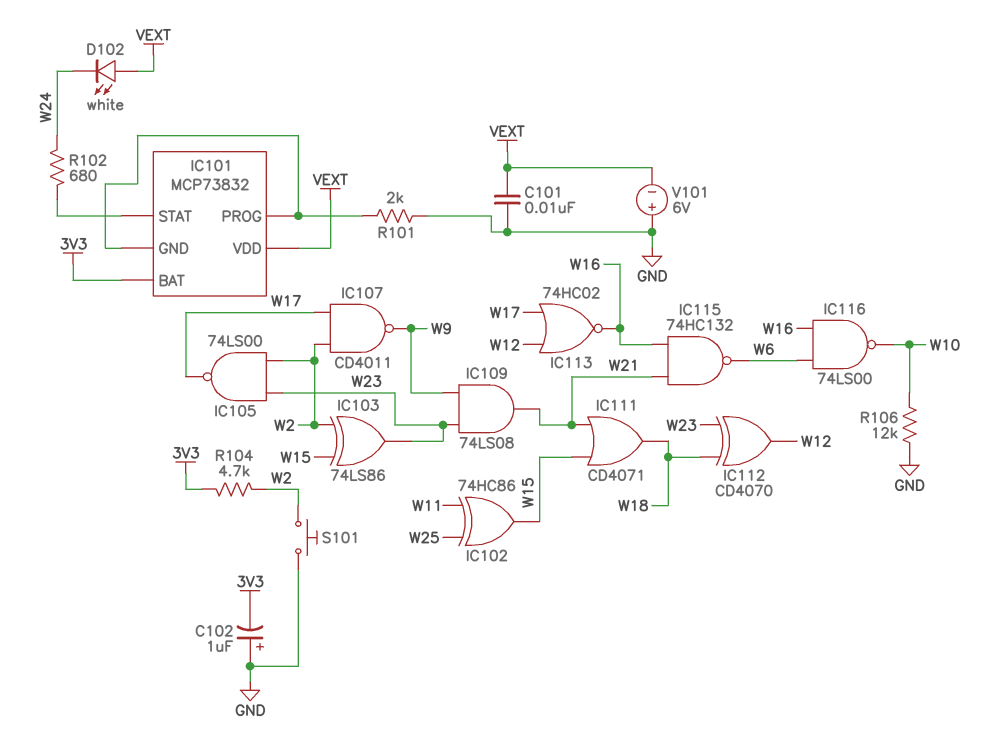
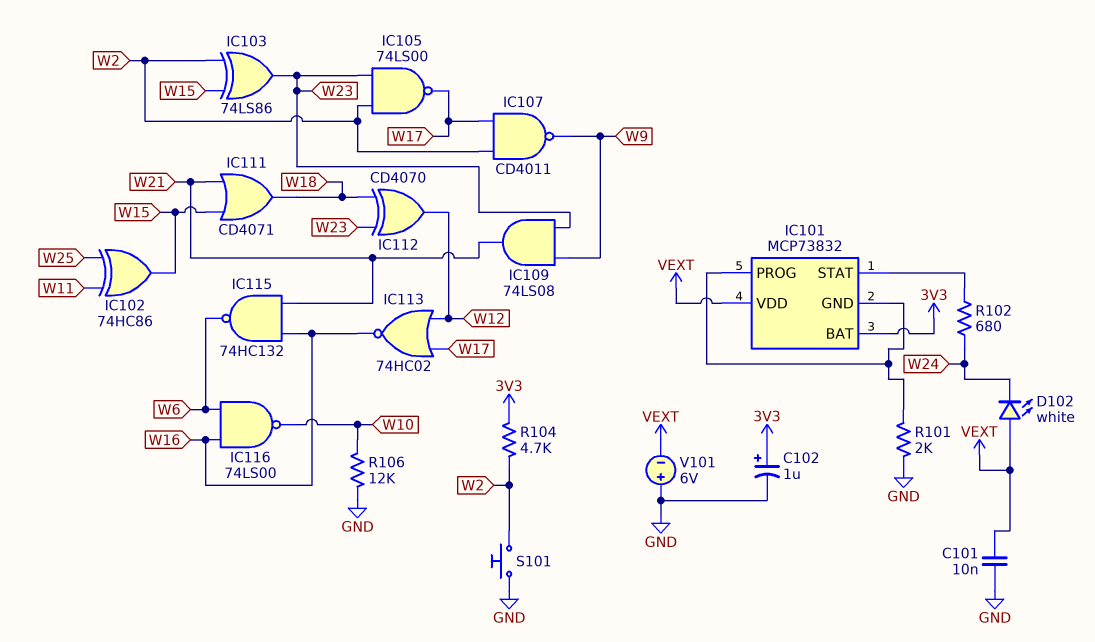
C102: 1uF (plus GND, minus 3V3) -> 1uF (plus 3V3, minus GND)

